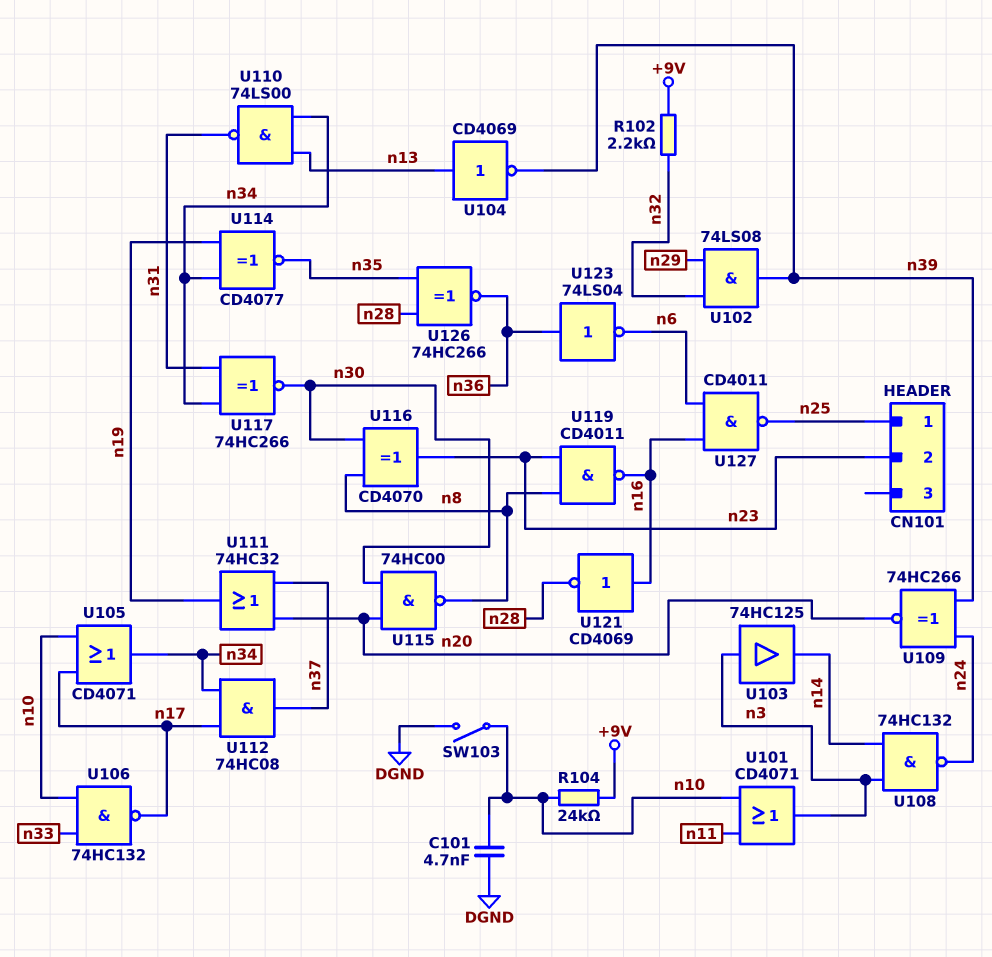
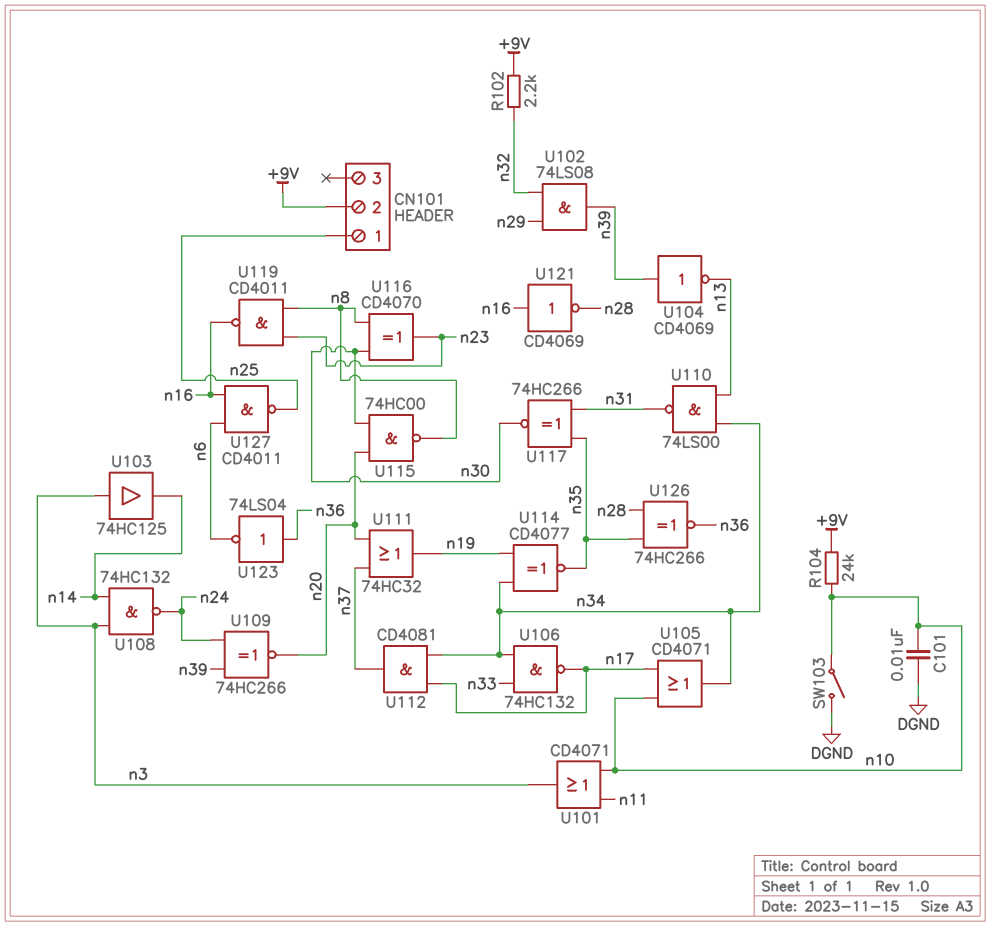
C101: 4.7nF (DGND, n10) -> 10nF (DGND, n10)
CN101 pin 2: n23 -> +9V
U104: NOT CD4069 (in n13, out n39) -> NOT CD4069 (in n39, out n13)
U106: NAND 74HC132 (in n10, in n33, out n17) -> NAND 74HC132 (in n33, in n34, out n17)
U112: AND 74HC08 (in n17, in n34, out n37) -> AND CD4081 (in n17, in n34, out n37)
U117: XNOR 74HC266 (in n31, in n34, out n30) -> XNOR 74HC266 (in n31, in n35, out n30)

